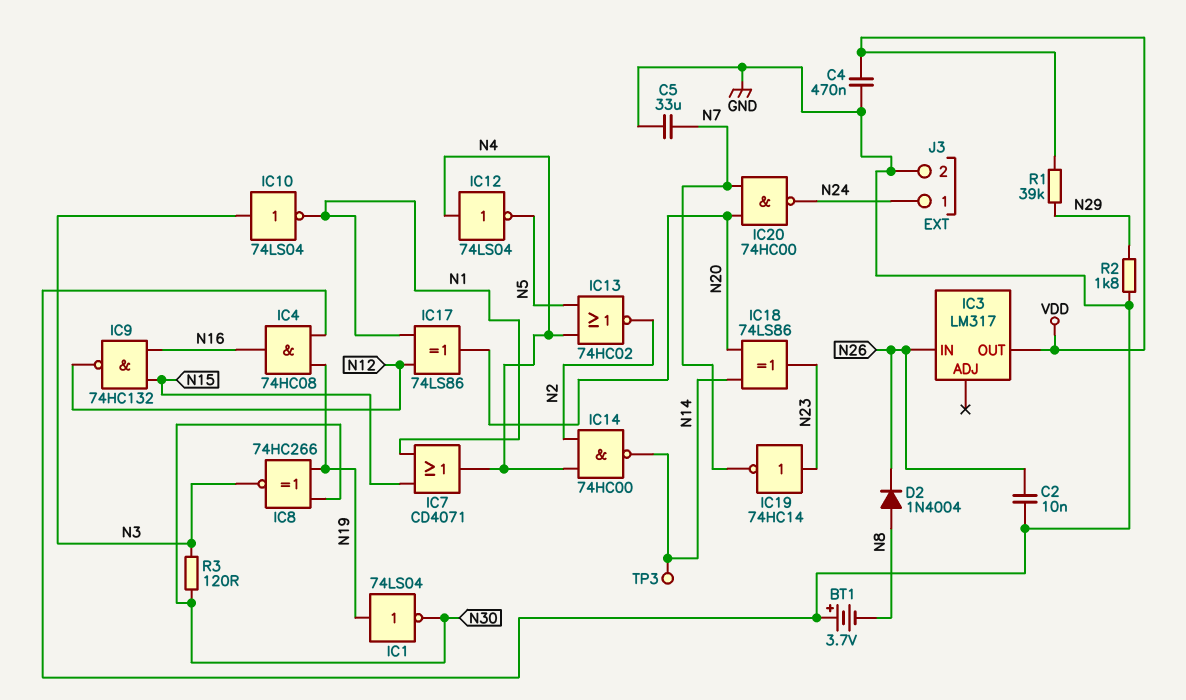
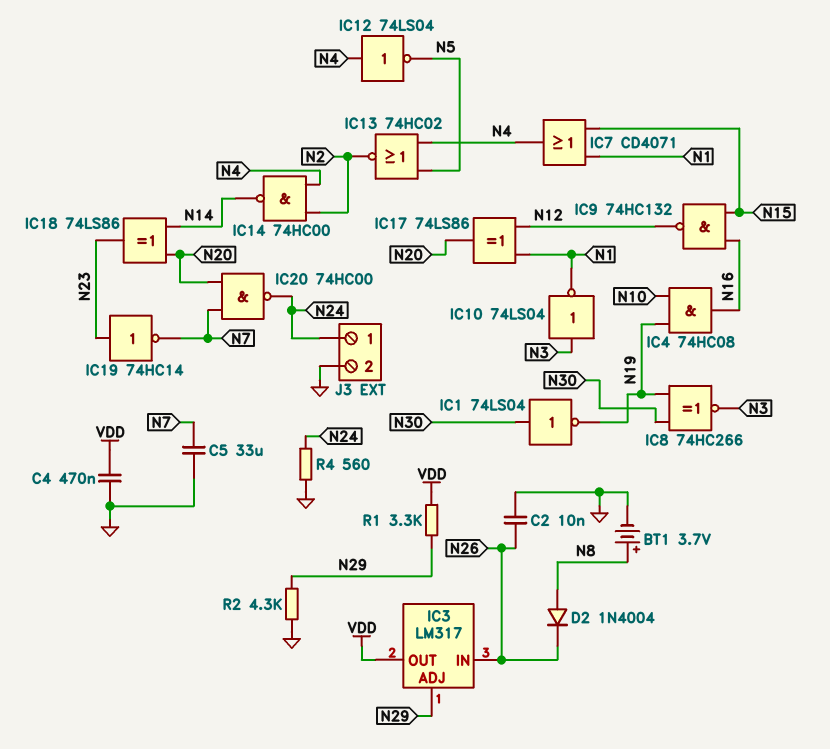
BT1: 3.7V (plus GND, minus N8) -> 3.7V (plus N8, minus GND)
IC1: NOT 74LS04 (in N19, out N30) -> NOT 74LS04 (in N30, out N19)
IC3 pin ADJ: none -> N29
IC4: AND 74HC08 (in GND, in N19, out N16) -> AND 74HC08 (in N10, in N19, out N16)
R1: 39k (N29, VDD) -> 3.3k (N29, VDD)
R2: 1.8k (GND, N29) -> 4.3k (GND, N29)
R3: 120 (N3, N30) -> none
R4: none -> 560 (GND, N24)
TP3: test point (N14) -> none

